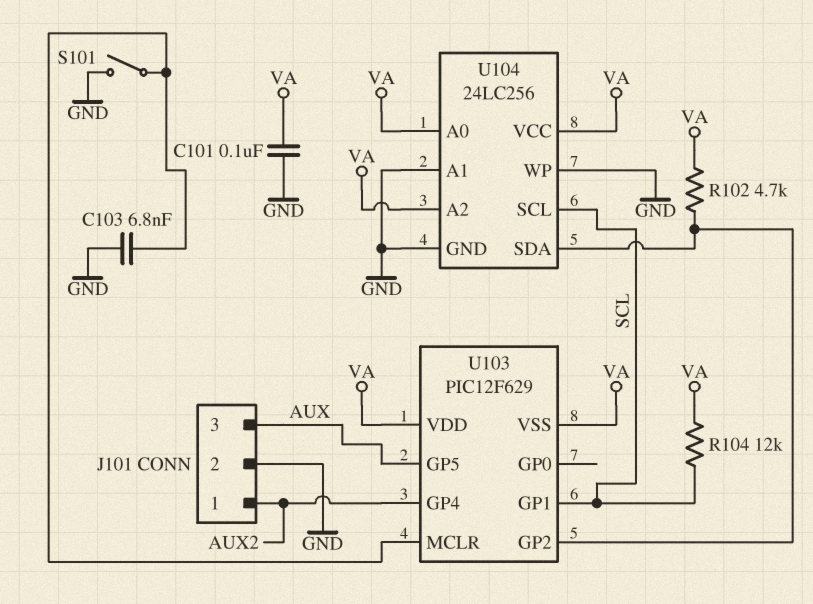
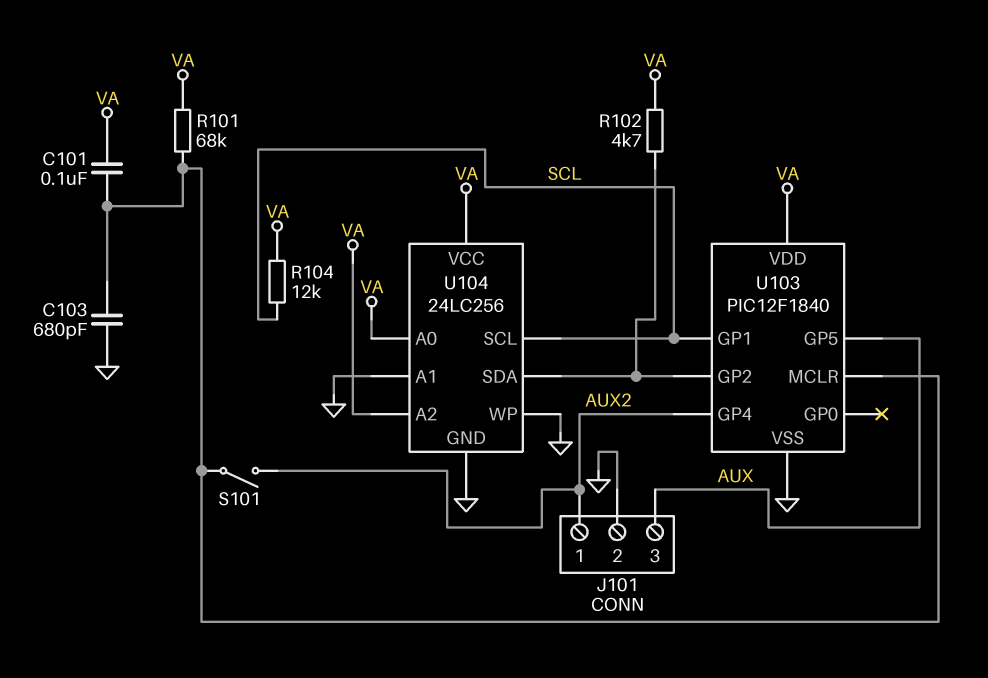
C101: 100nF (GND, VA) -> 100nF (U103/MCLR, VA)
C103: 6.8nF (GND, U103/MCLR) -> 680pF (GND, U103/MCLR)
R101: none -> 68k (U103/MCLR, VA)
S101: switch (GND, U103/MCLR) -> switch (AUX2, U103/MCLR)
U103: PIC12F629 -> PIC12F1840
U103 pin VSS: VA -> GND

